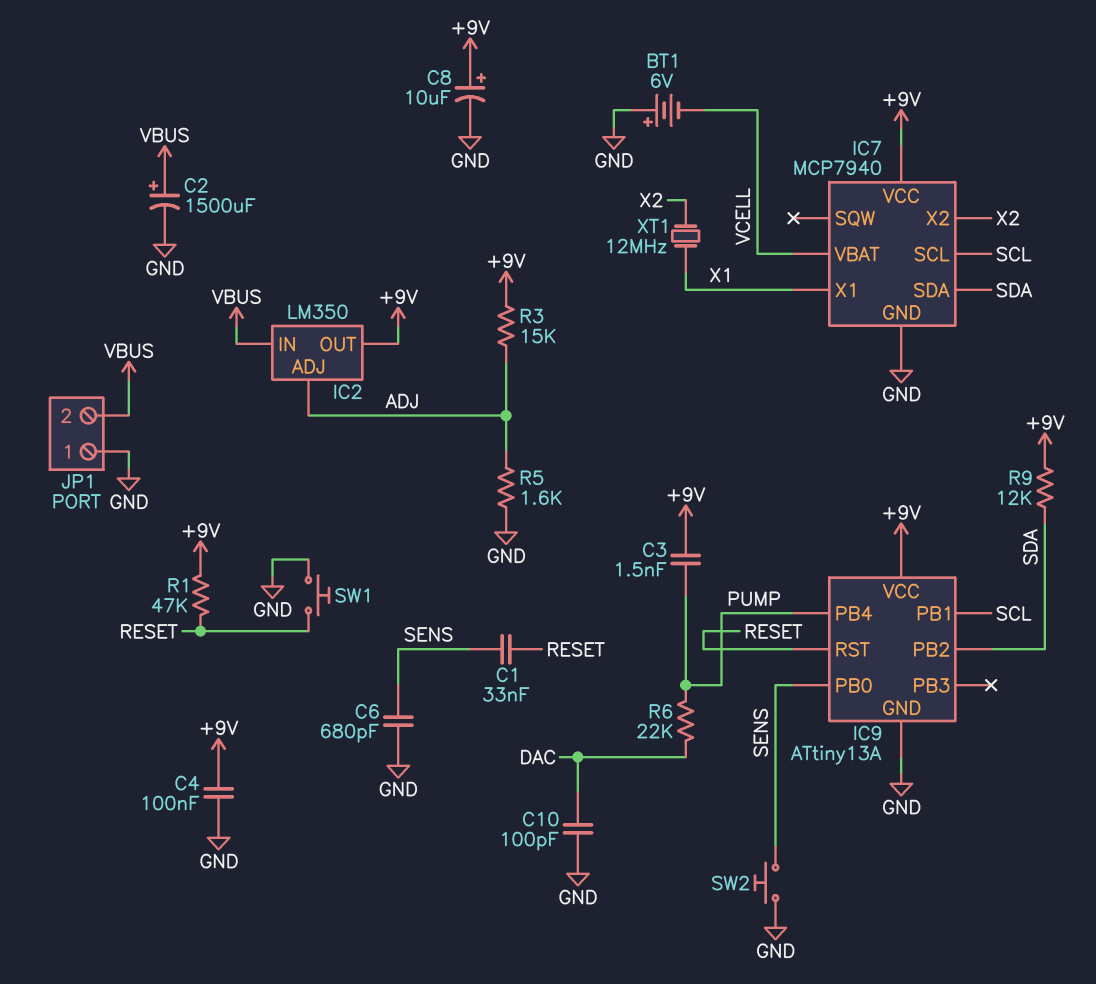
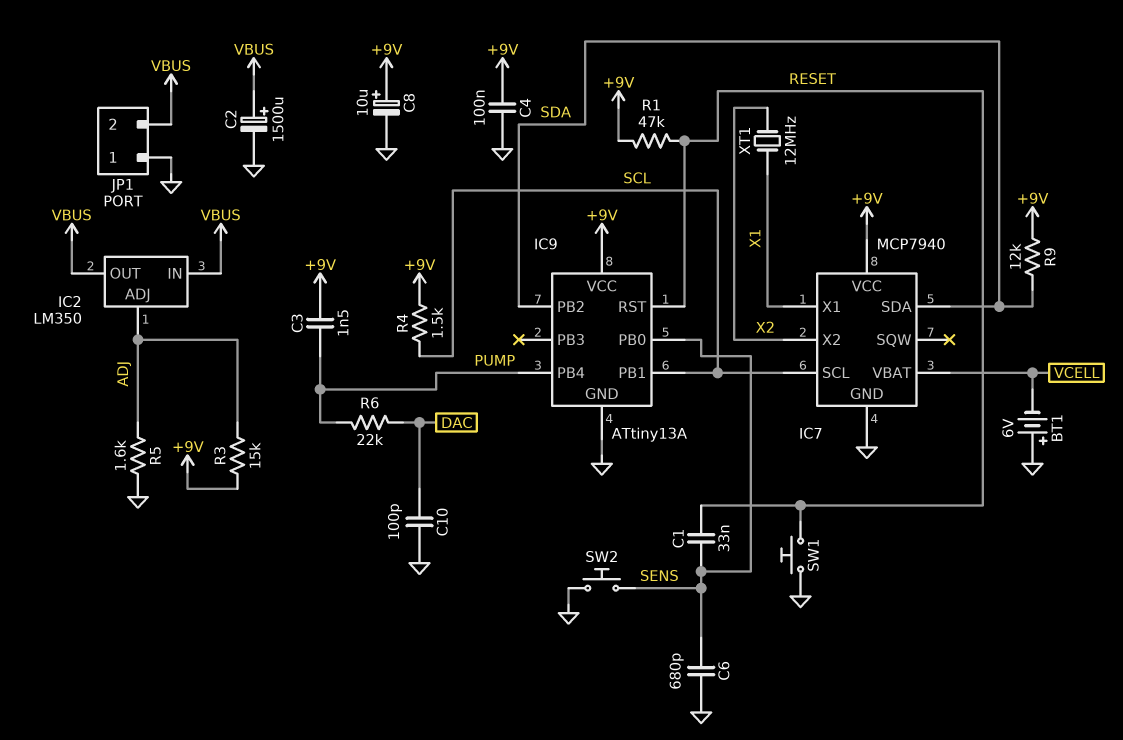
IC2 pin OUT: +9V -> VBUS
R4: none -> 1.5k (+9V, SCL)

